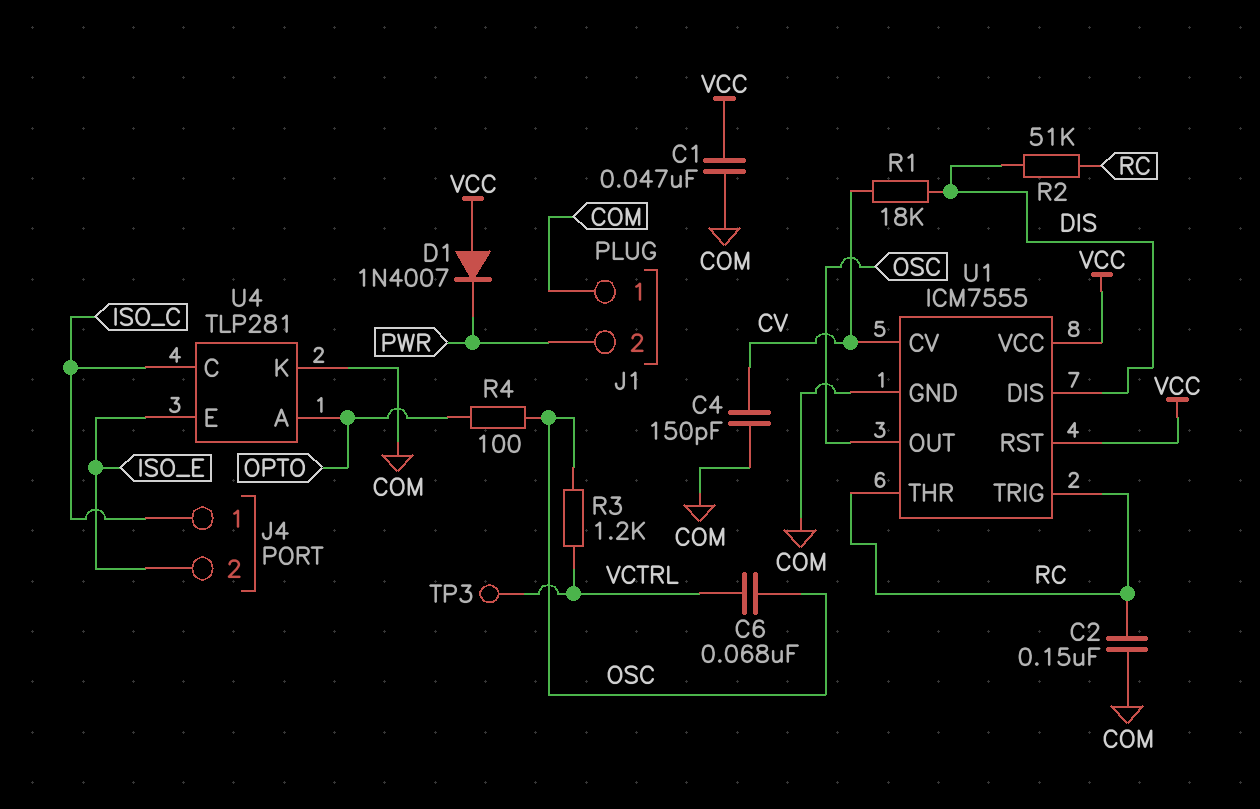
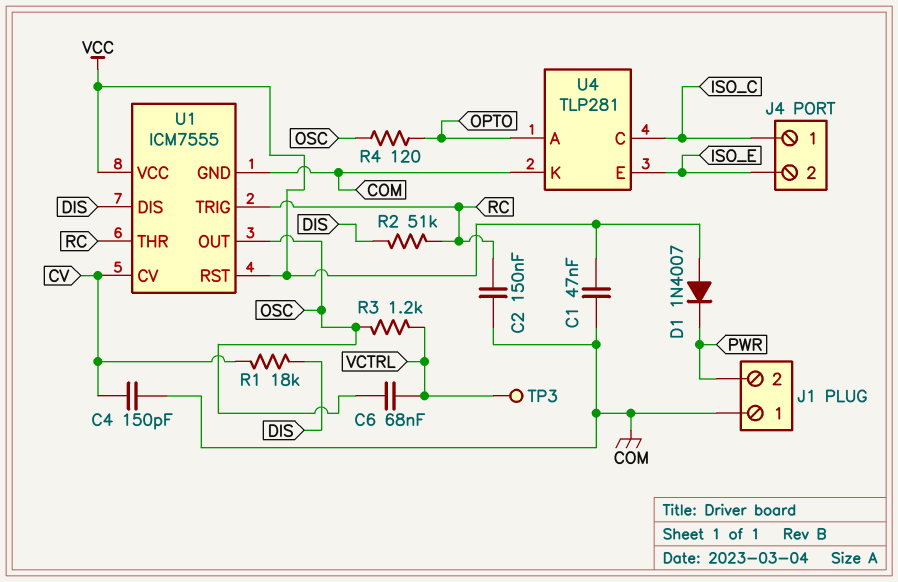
R4: 100 (OPTO, OSC) -> 120 (OPTO, OSC)

